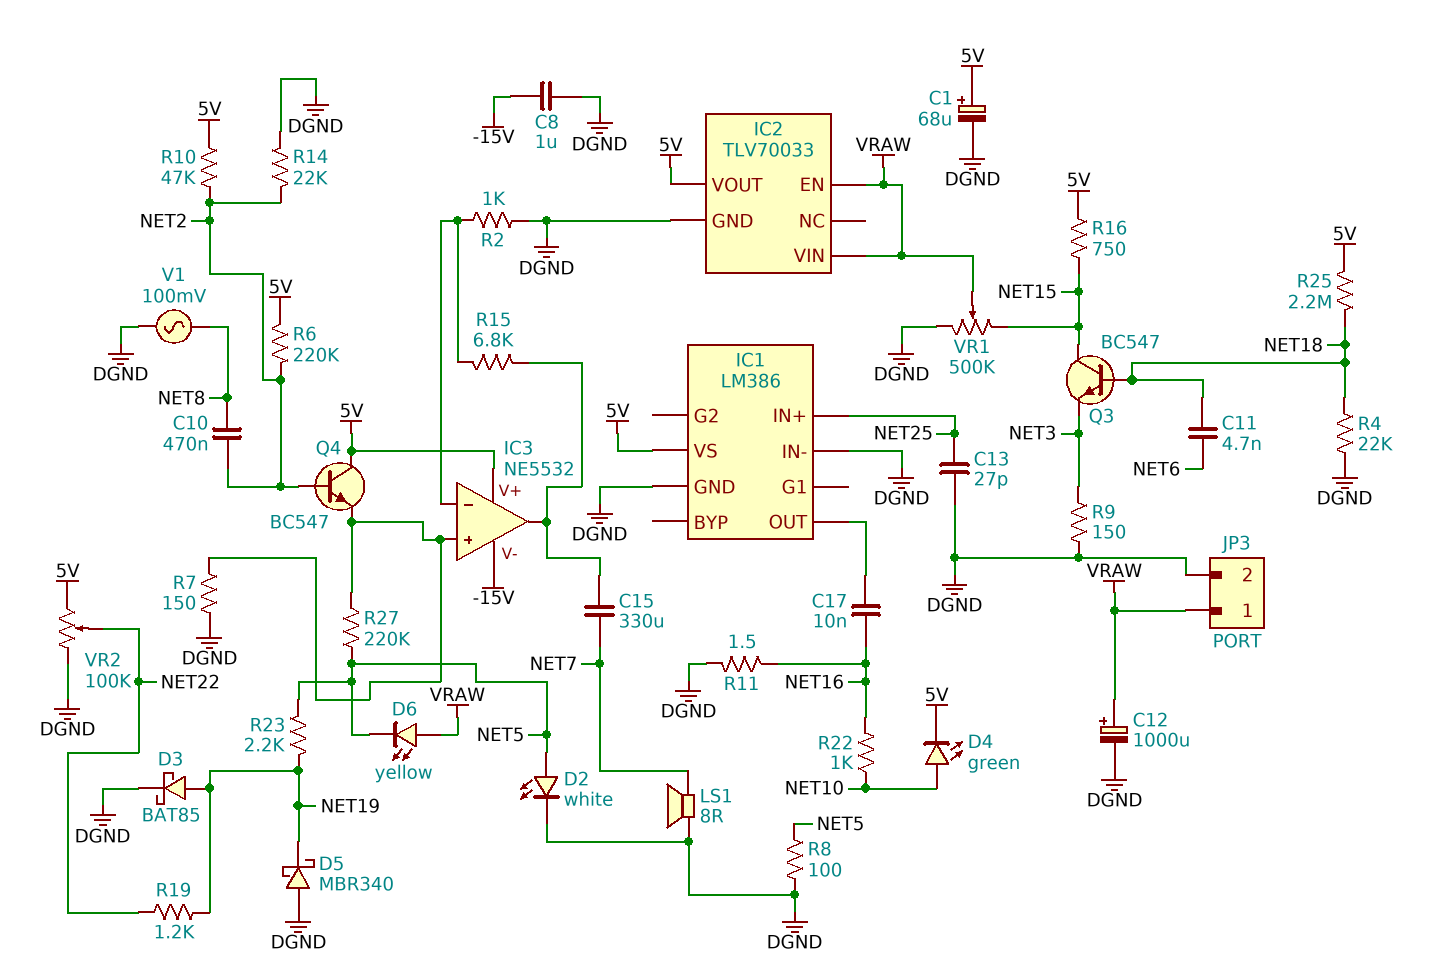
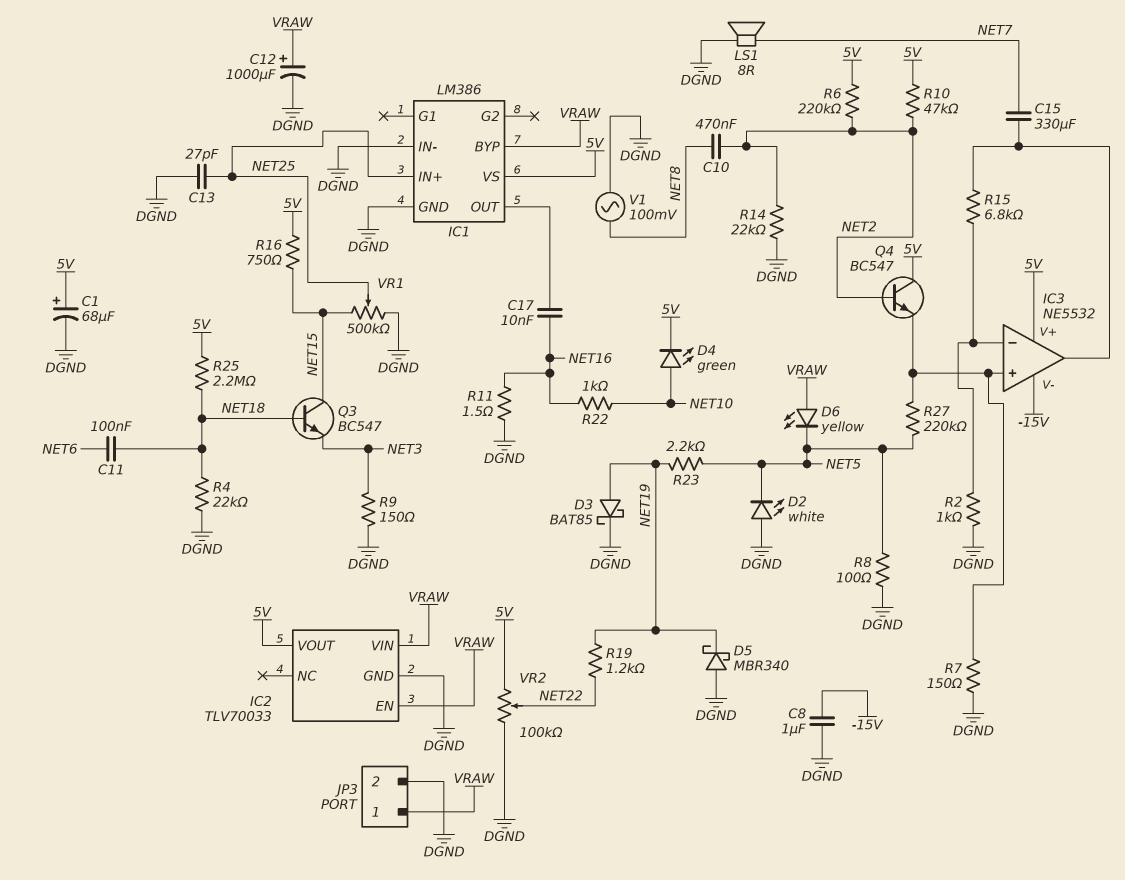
C11: 4.7nF (NET6, NET18) -> 100nF (NET6, NET18)
D2: LED white (A NET5, K DGND) -> LED white (A DGND, K NET5)
IC1 pin BYP: none -> VRAW
VR1: 500k (DGND, NET15, wiper VRAW) -> 500k (DGND, NET15, wiper NET25)

